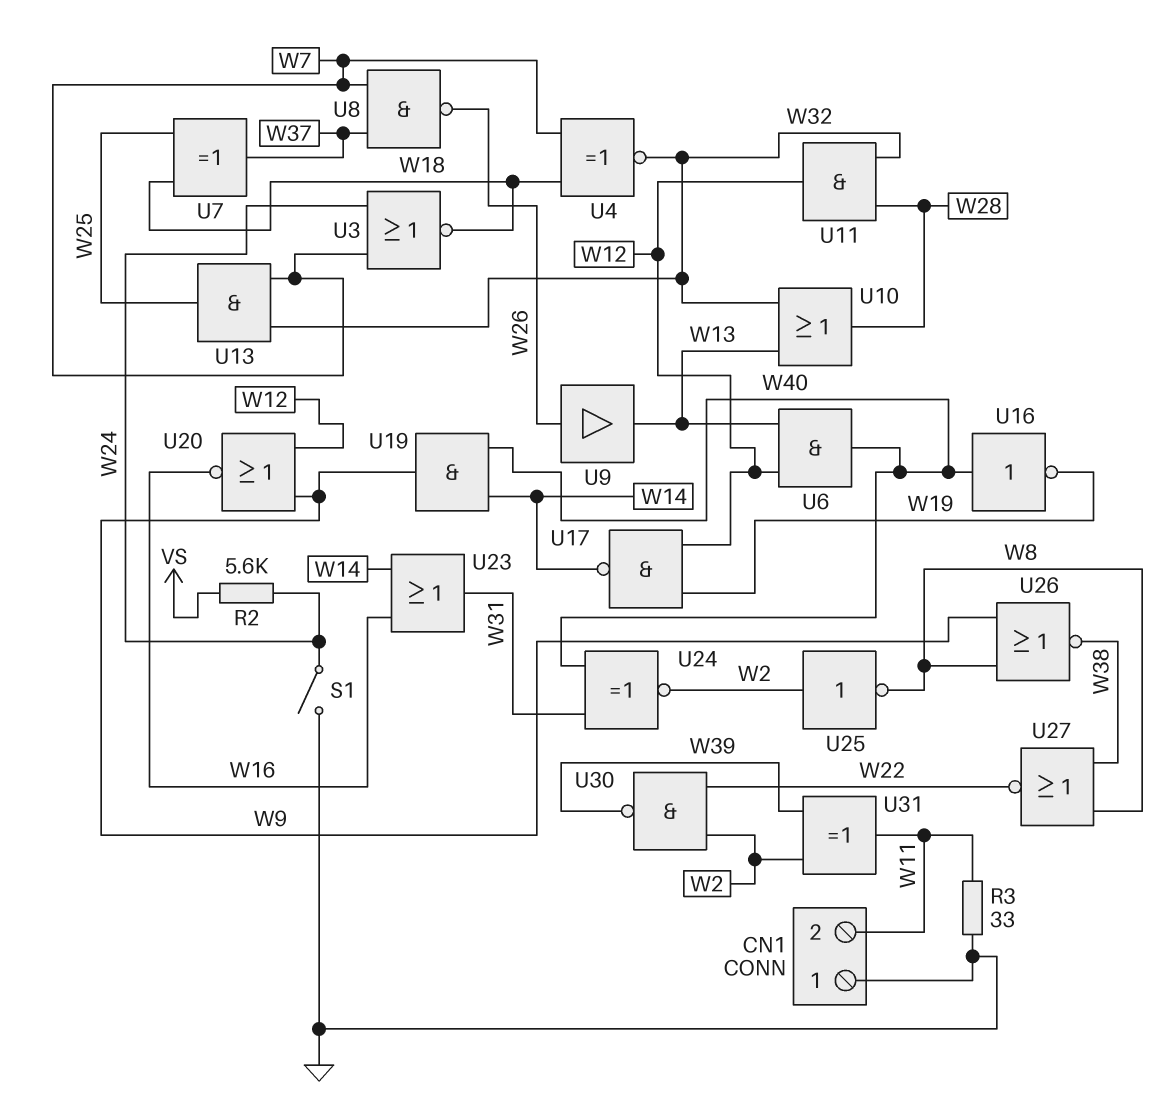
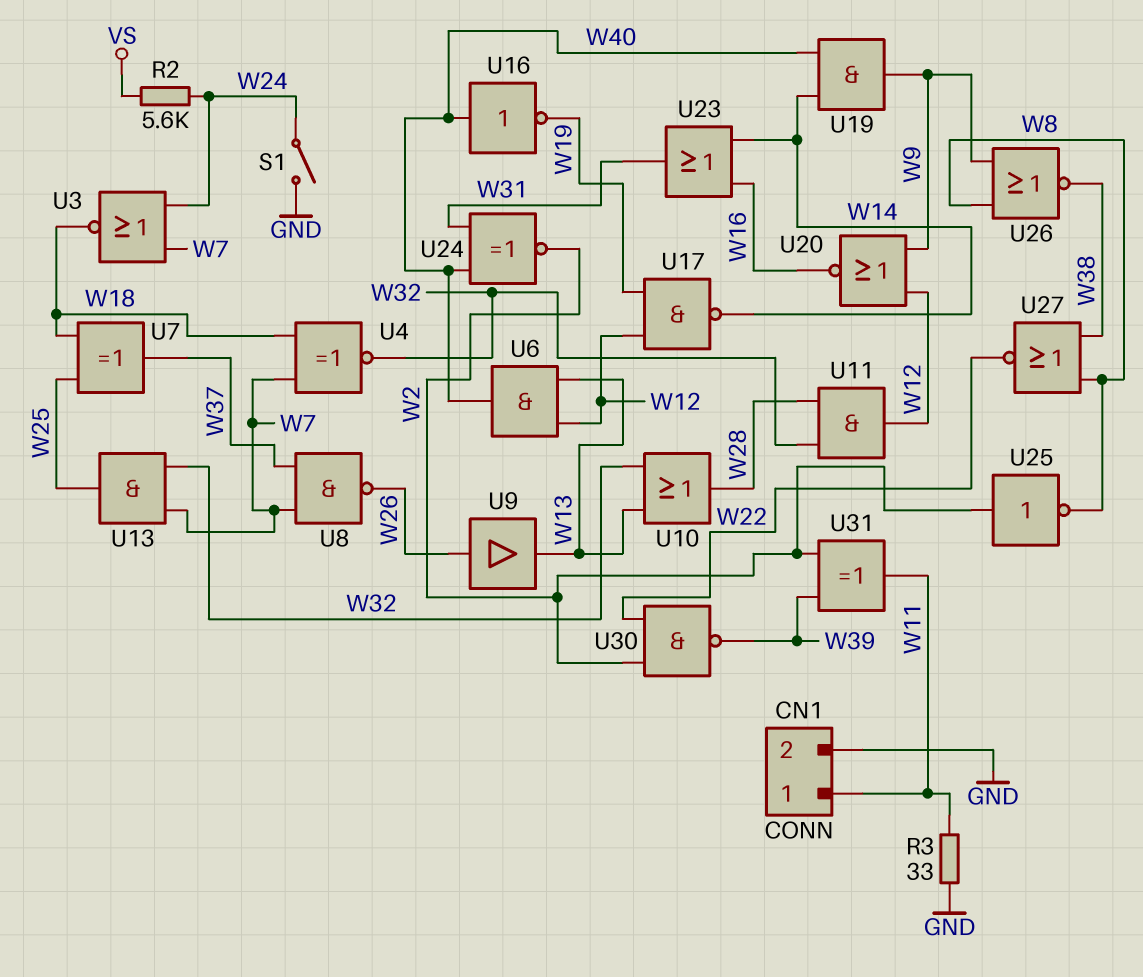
CN1 pin 1: GND -> W11
CN1 pin 2: W11 -> GND

